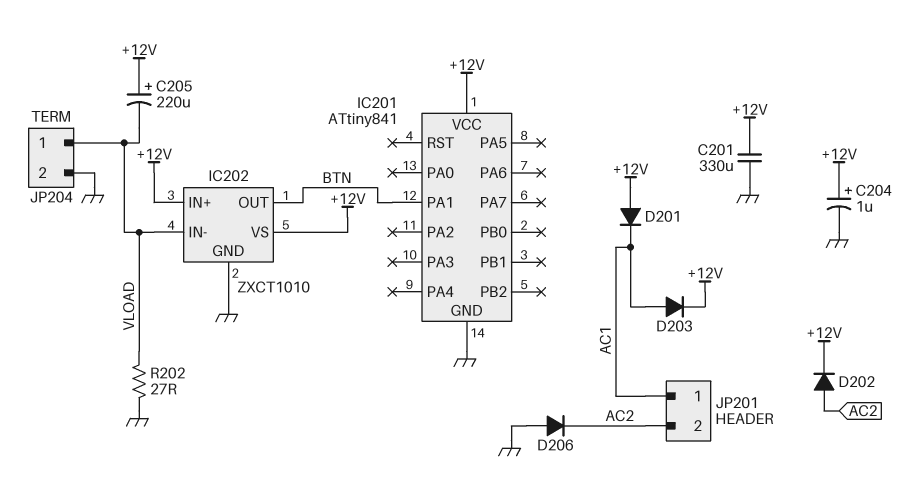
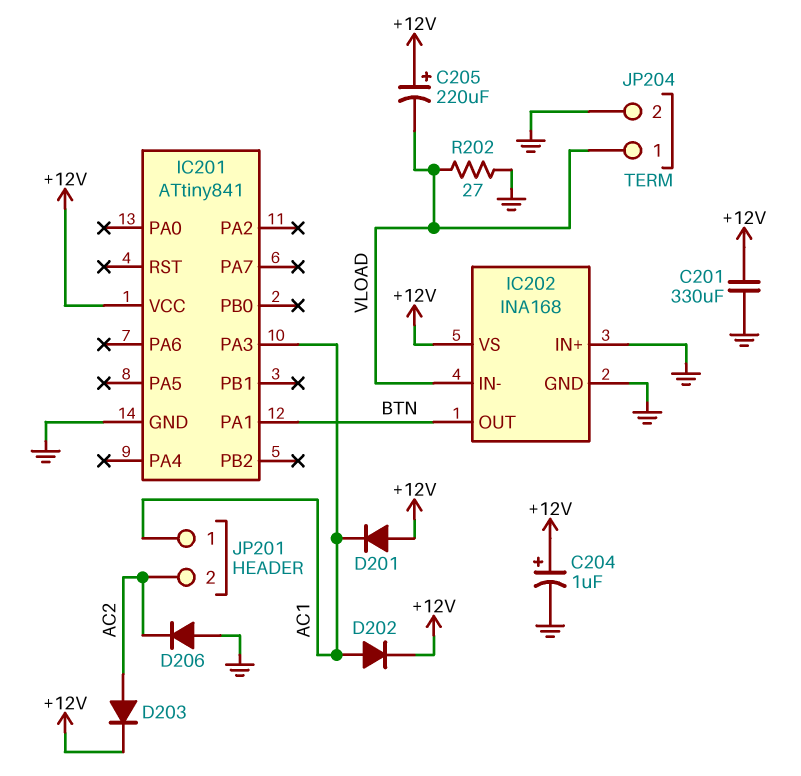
D202: diode (A AC2, K +12V) -> diode (A AC1, K +12V)
D203: diode (A AC1, K +12V) -> diode (A AC2, K +12V)
IC201 pin PA3: none -> AC1
IC202: ZXCT1010 -> INA168
IC202 pin IN+: +12V -> GND

